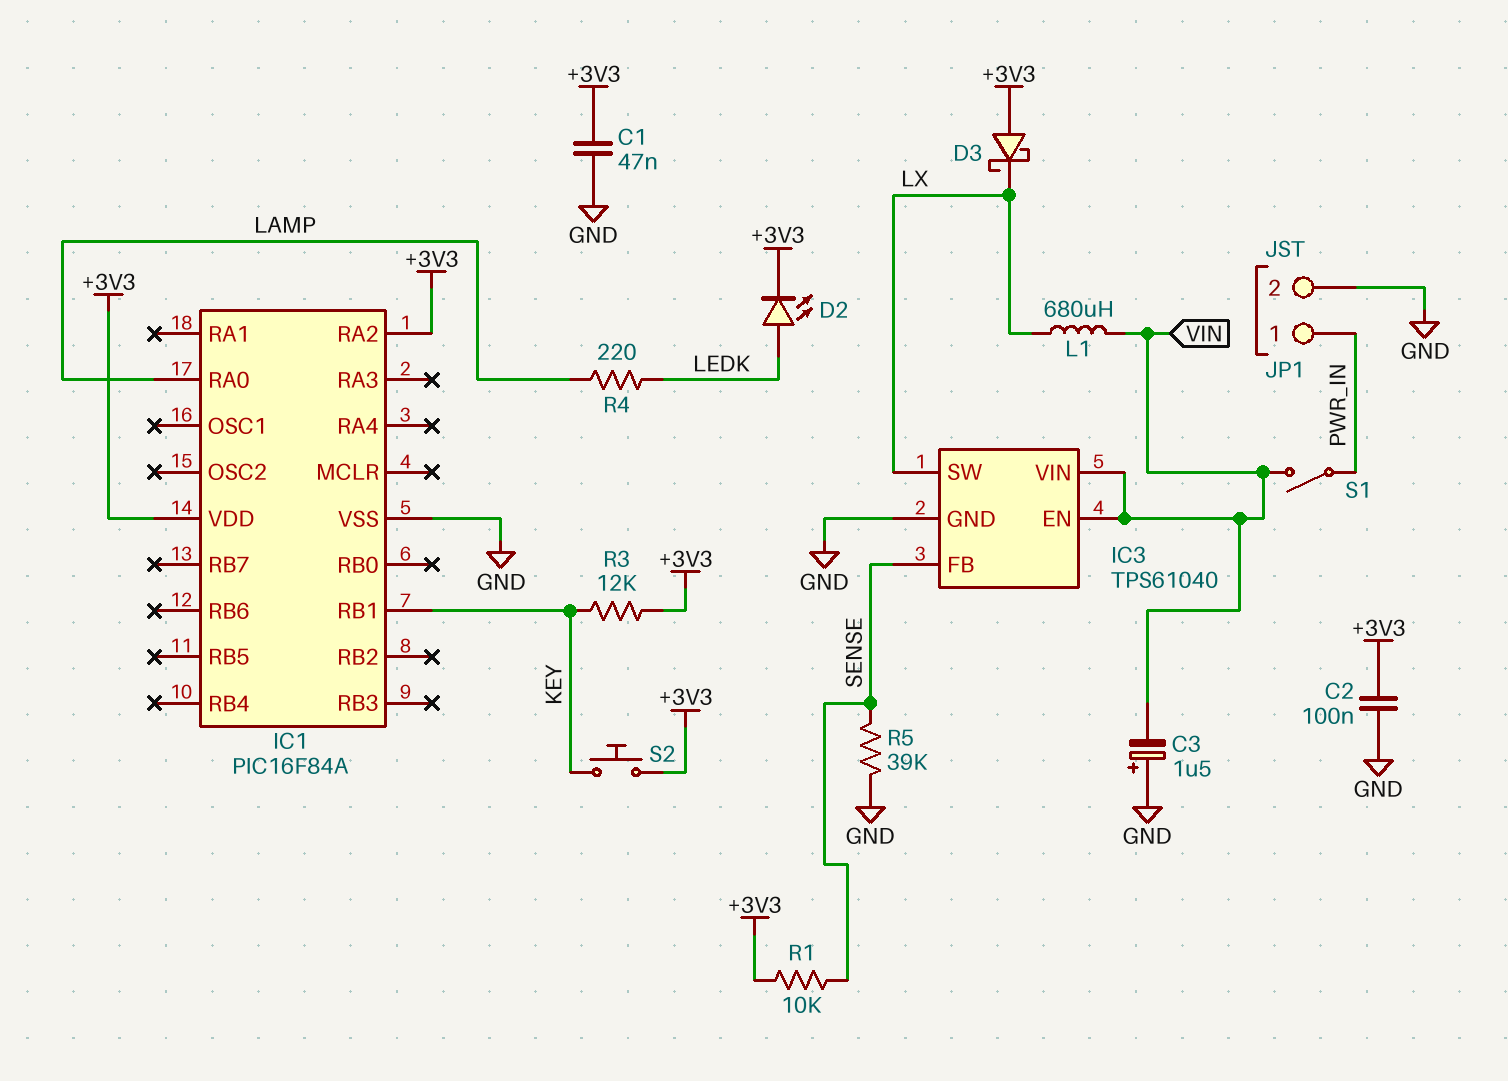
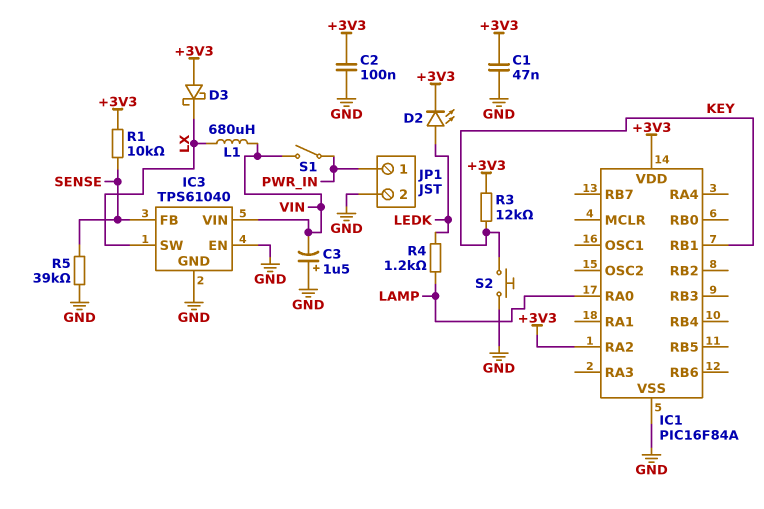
IC3 pin EN: VIN -> GND
R4: 220 (LAMP, LEDK) -> 1.2k (LAMP, LEDK)
S2: button (+3V3, KEY) -> button (GND, KEY)

